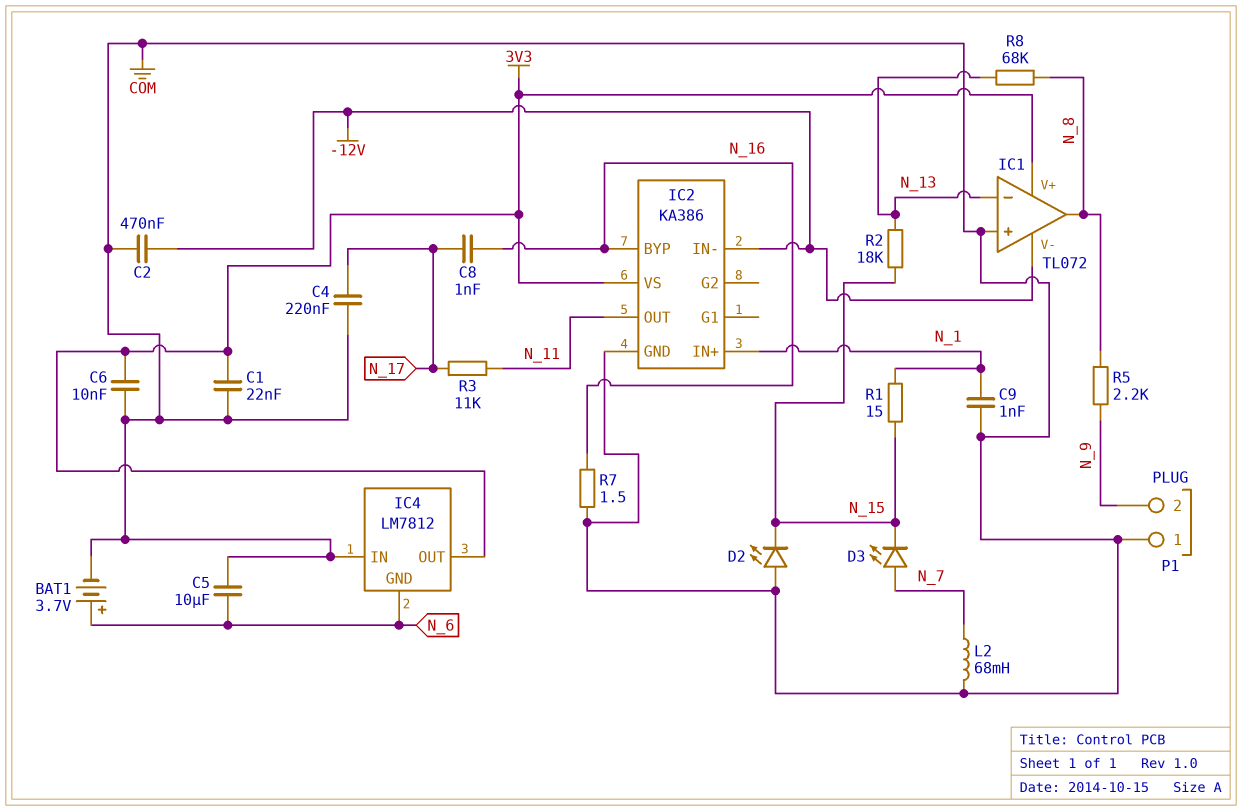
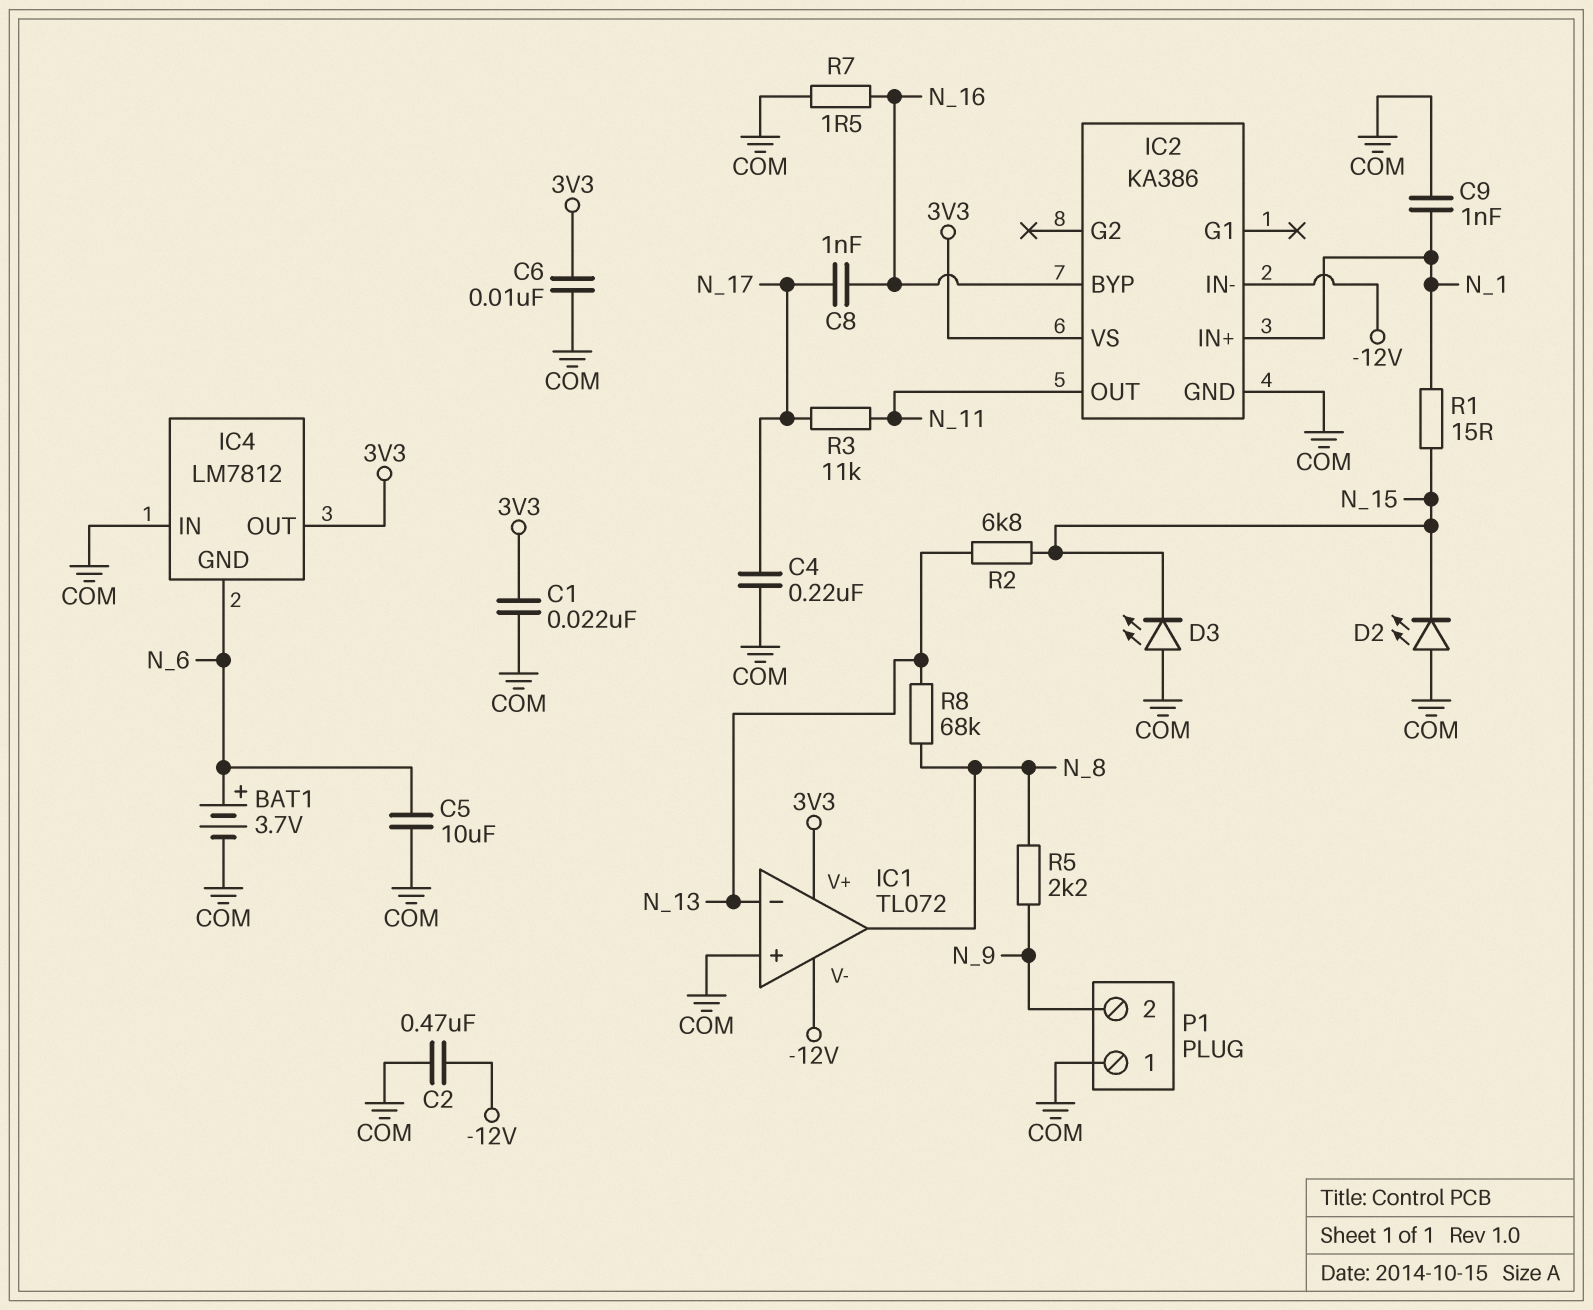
D3: LED (A N_7, K N_15) -> LED (A COM, K N_15)
L2: 68mH (COM, N_7) -> none
R2: 18k (N_13, N_15) -> 6.8k (N_13, N_15)

